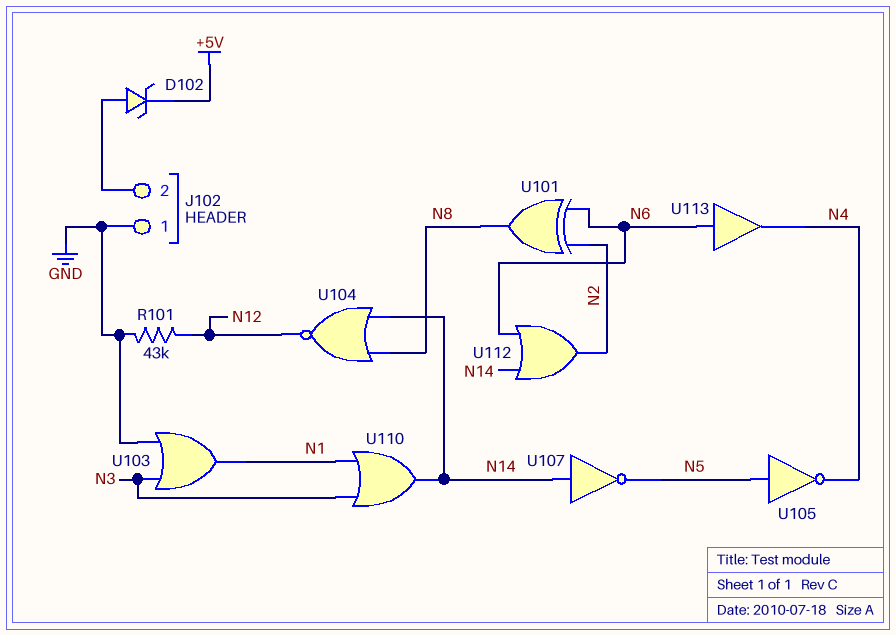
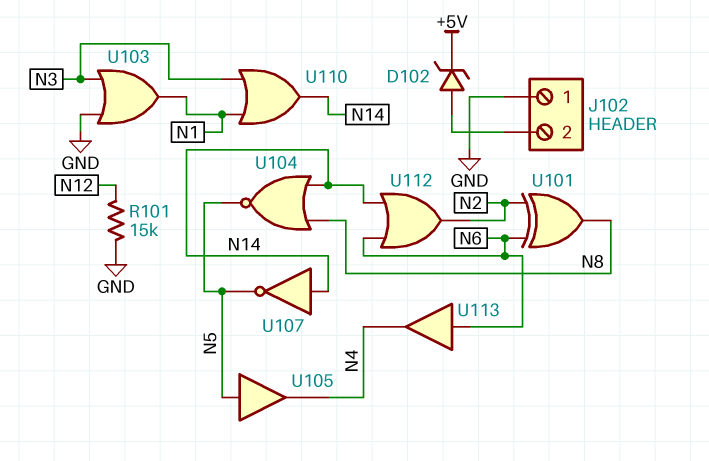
R101: 43k (GND, N12) -> 15k (GND, N12)
U104: NOR (in N8, in N14, out N12) -> NOR (in N8, in N14, out N5)
U105: NOT (in N5, out N4) -> buffer (in N5, out N4)

